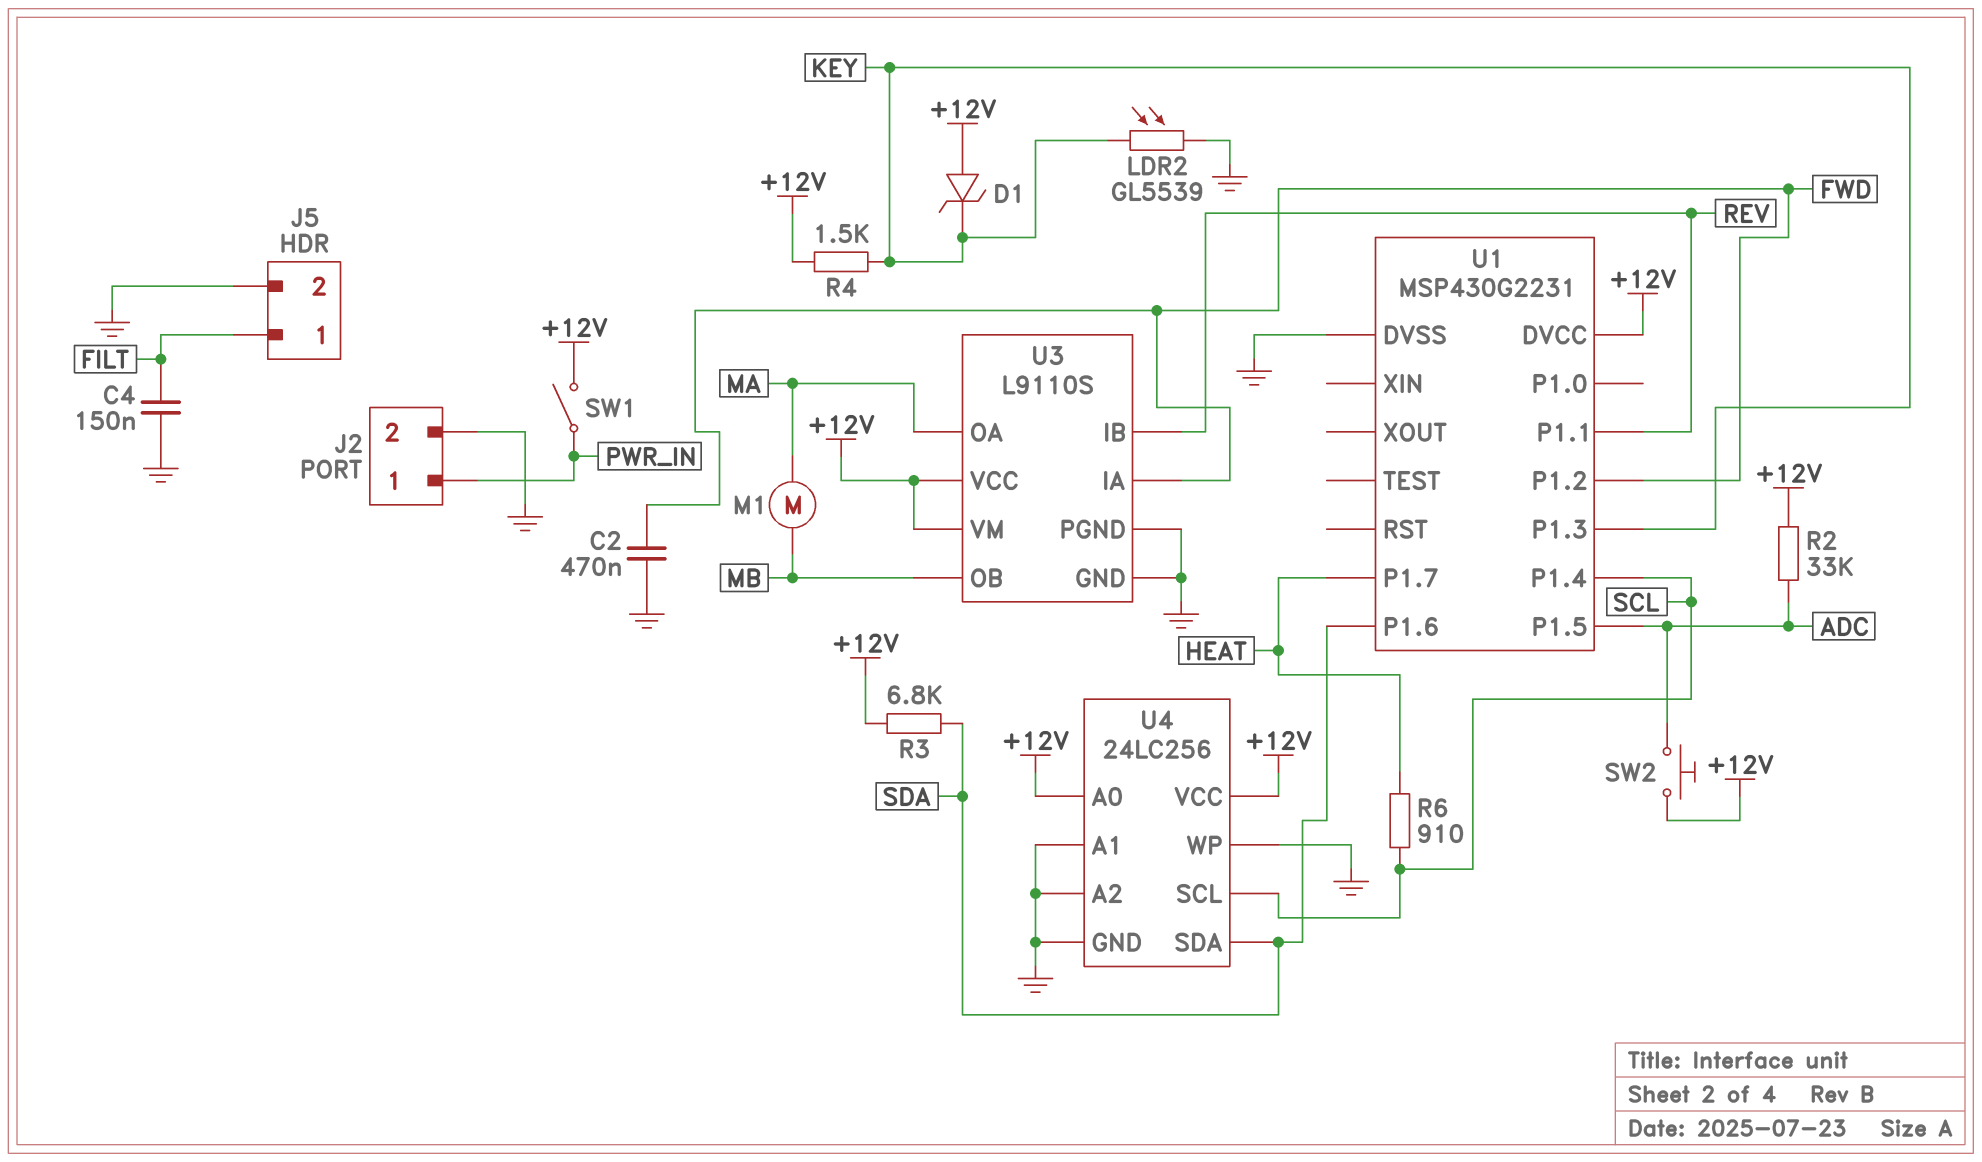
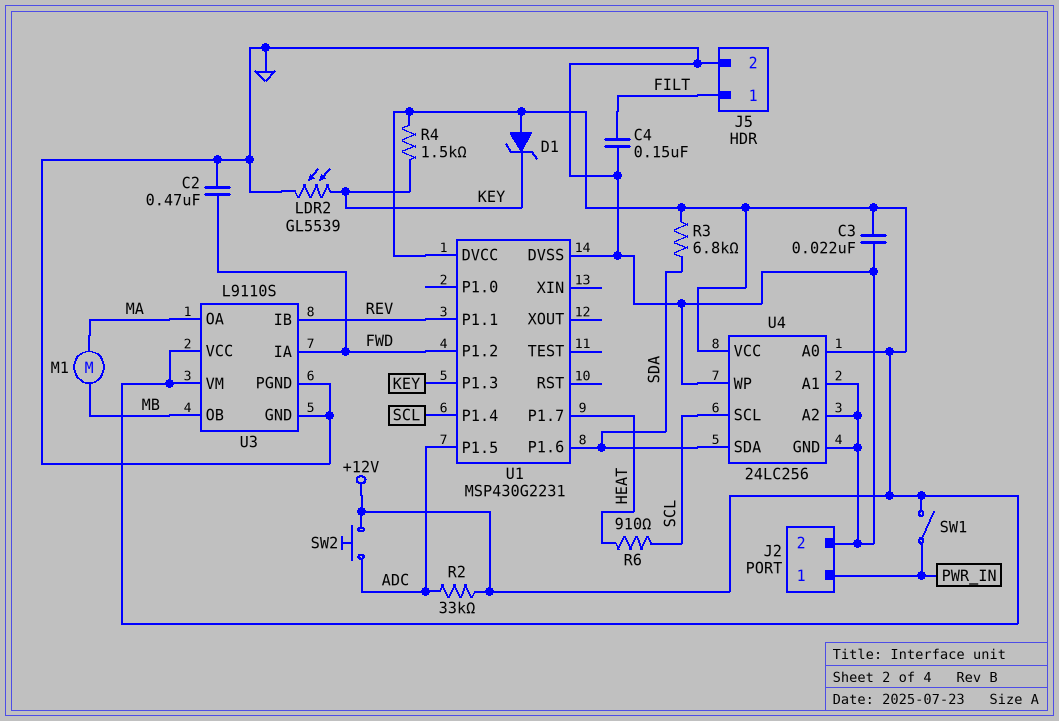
C3: none -> 22nF (+12V, GND)

